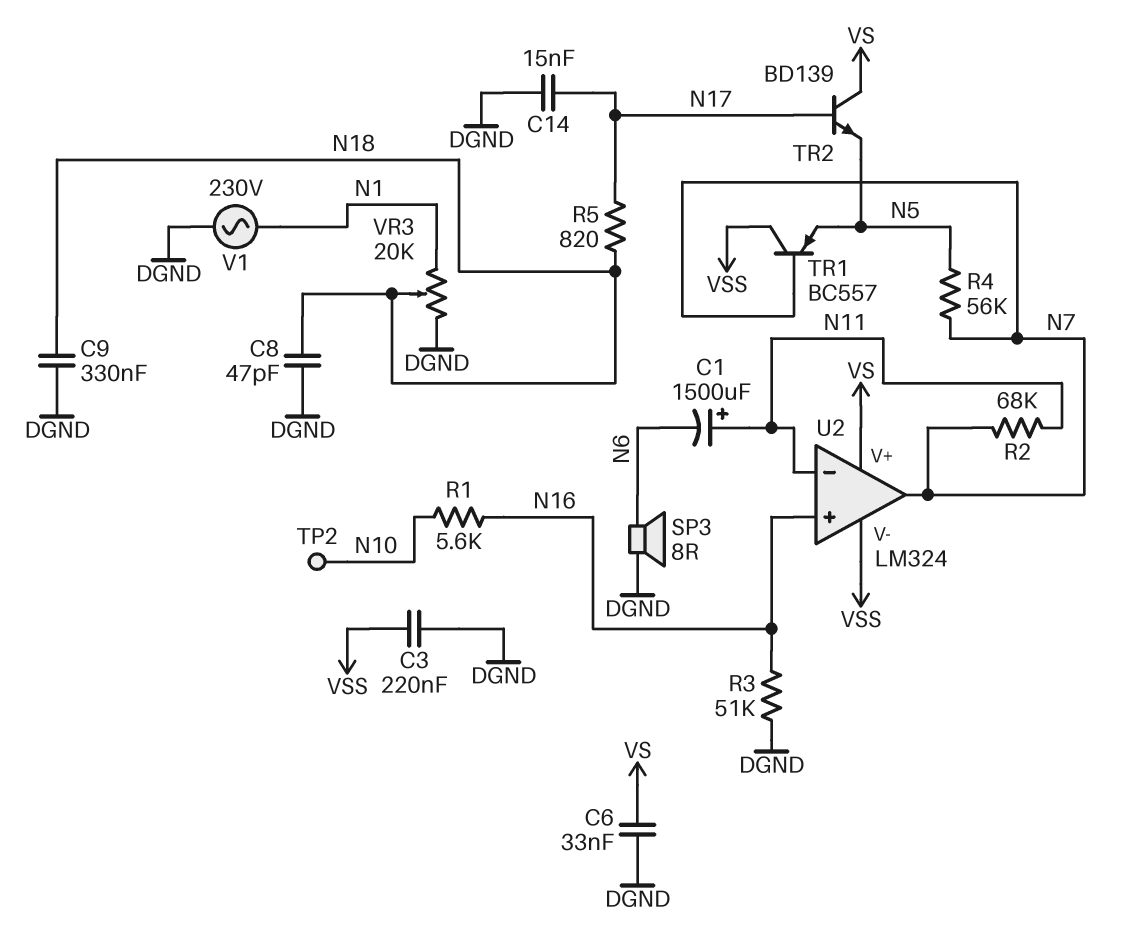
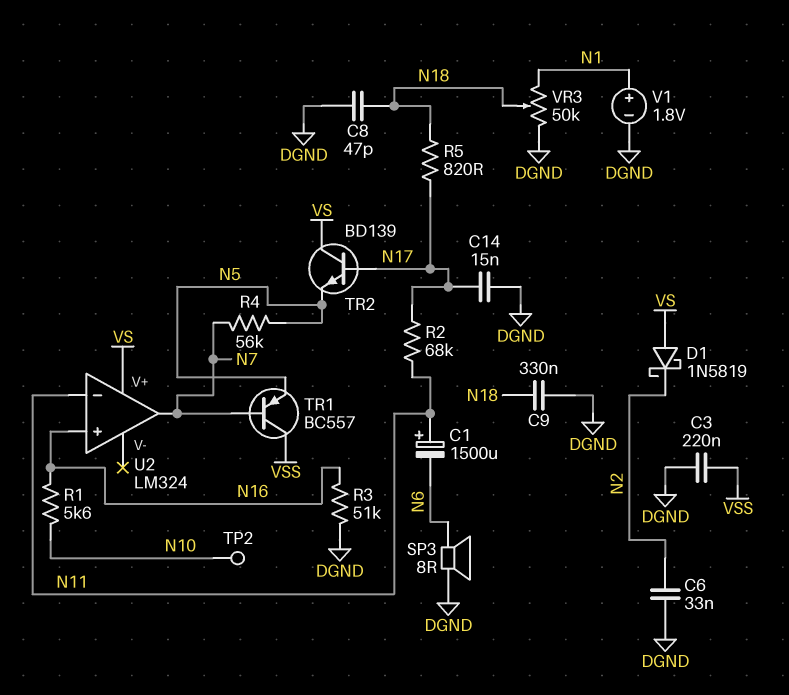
C6: 33nF (DGND, VS) -> 33nF (DGND, N2)
D1: none -> schottky 1N5819 (A VS, K N2)
R2: 68k (N7, N11) -> 68k (N11, N17)
U2 pin V-: VSS -> none
V1: AC 230V (DGND, N1) -> 1.8V (plus N1, minus DGND)
VR3: 20k (DGND, N1, wiper N18) -> 50k (DGND, N1, wiper N18)

